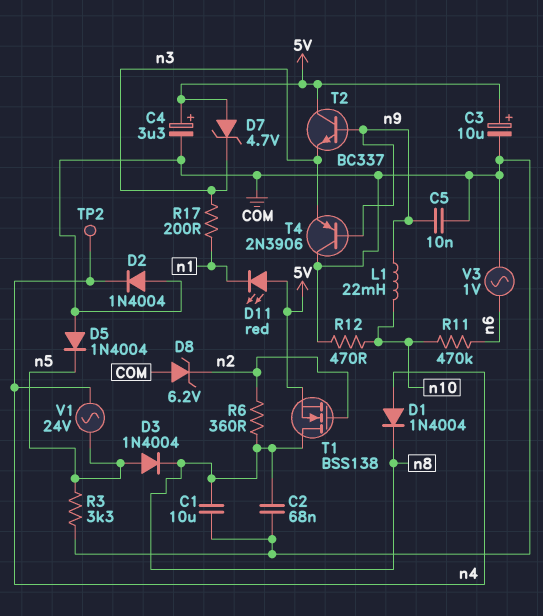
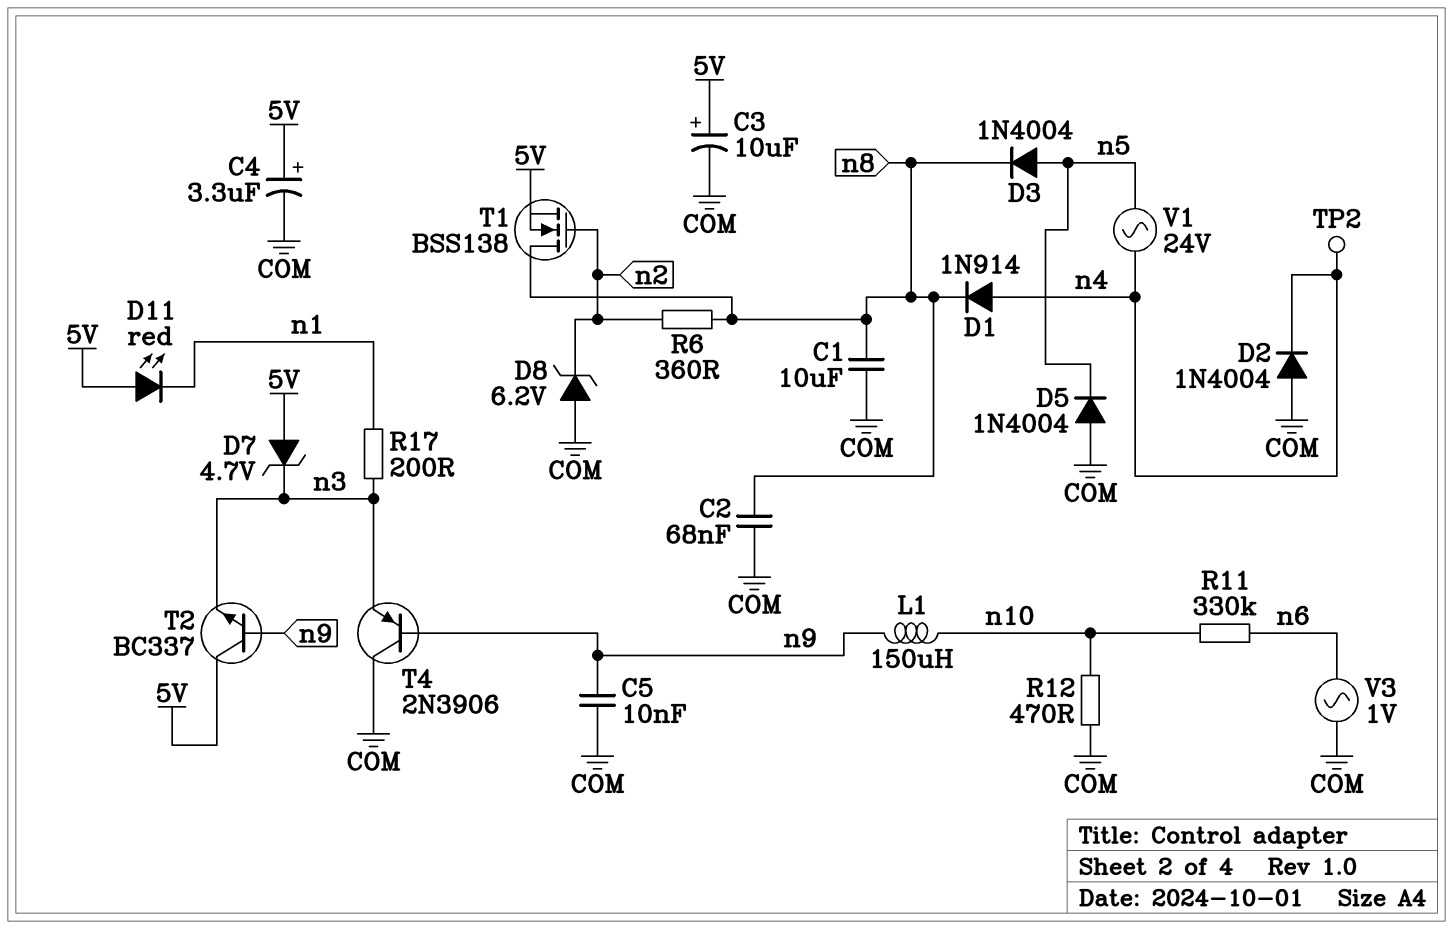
D1: diode 1N4004 (A n4, K n8) -> diode 1N914 (A n4, K n8)
L1: 22mH (n9, n10) -> 150uH (n9, n10)
R3: 3.3k (COM, n5) -> none
R11: 470k (n6, n10) -> 330k (n6, n10)

